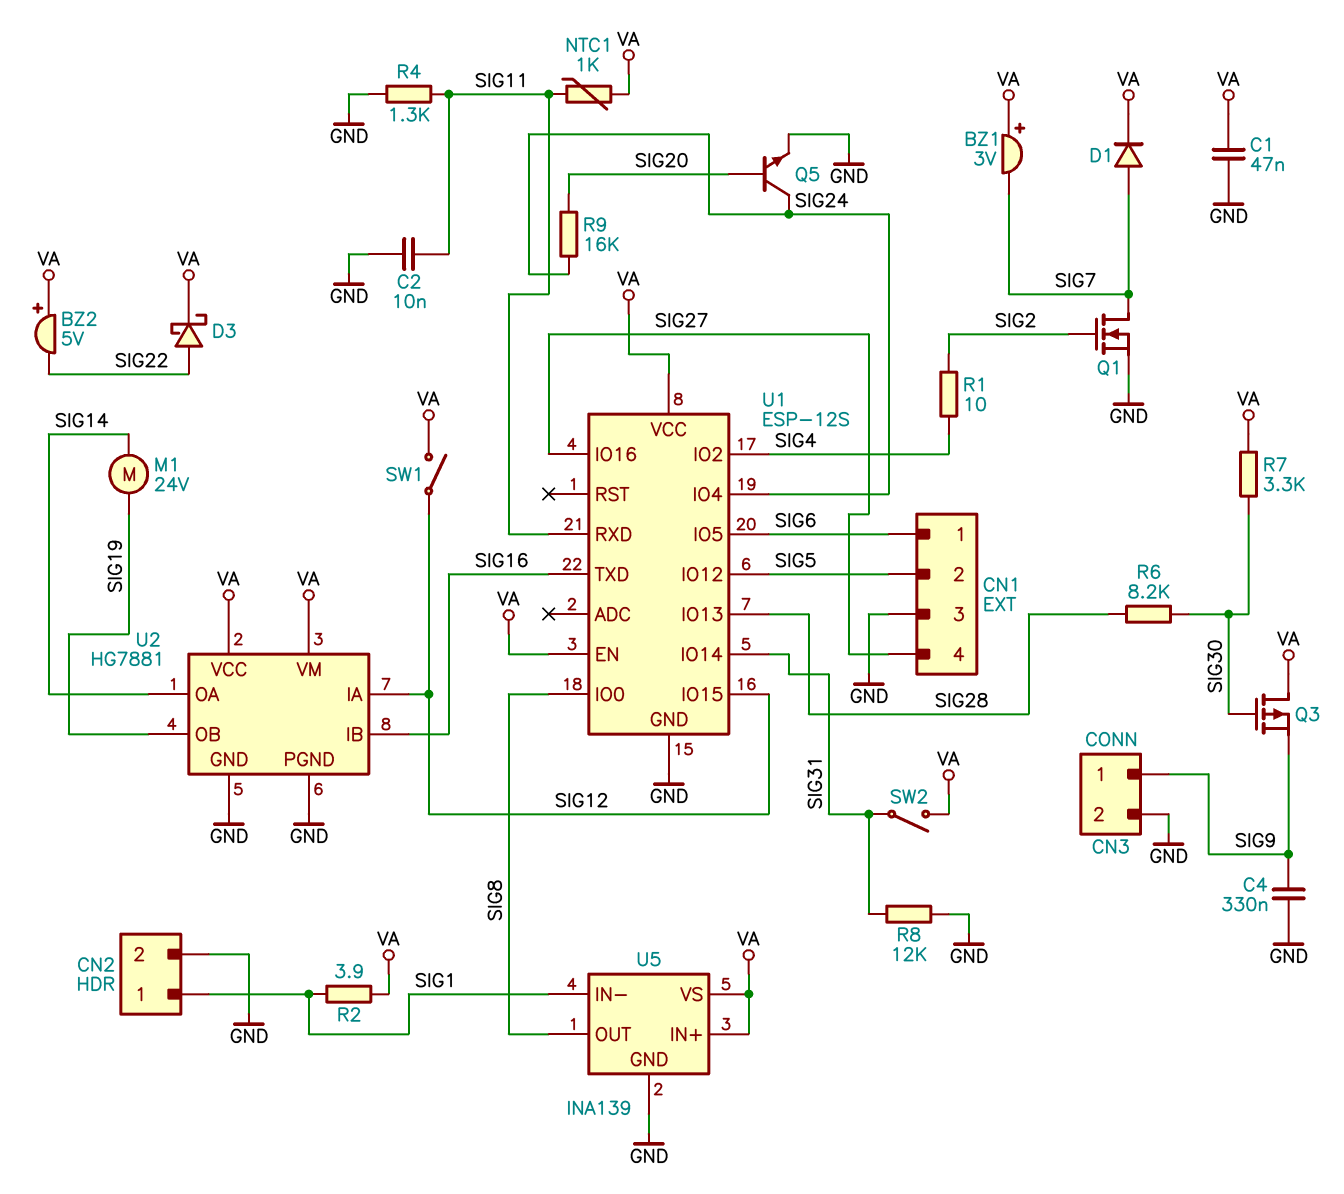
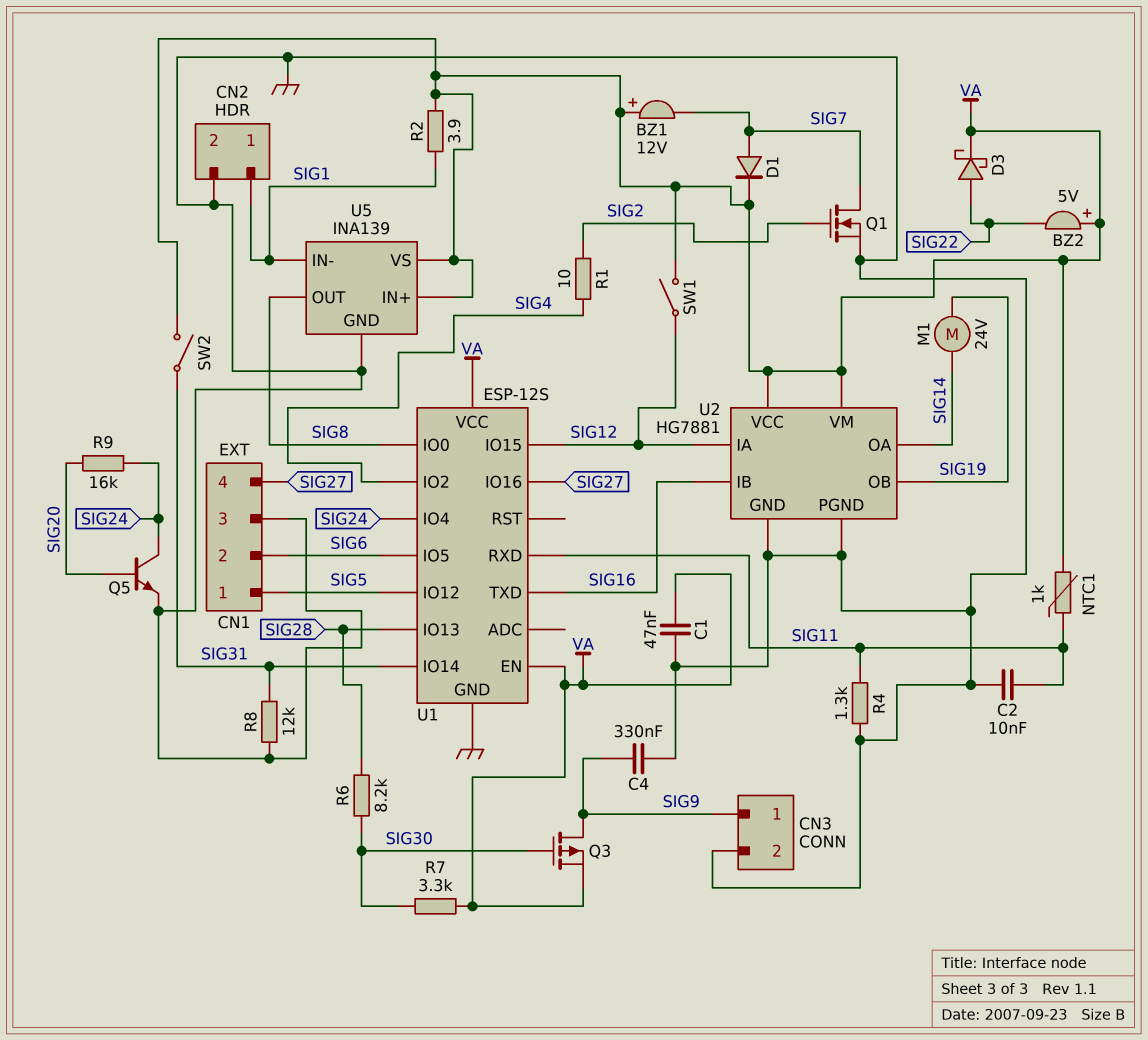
BZ1: buzzer 3V (plus VA, minus SIG7) -> buzzer 12V (plus VA, minus SIG7)
CN1 pin 1: SIG6 -> SIG5
CN1 pin 2: SIG5 -> SIG6
Q3: PMOS (G SIG30, D VA, S SIG9) -> PMOS (G SIG30, D SIG9, S VA)

